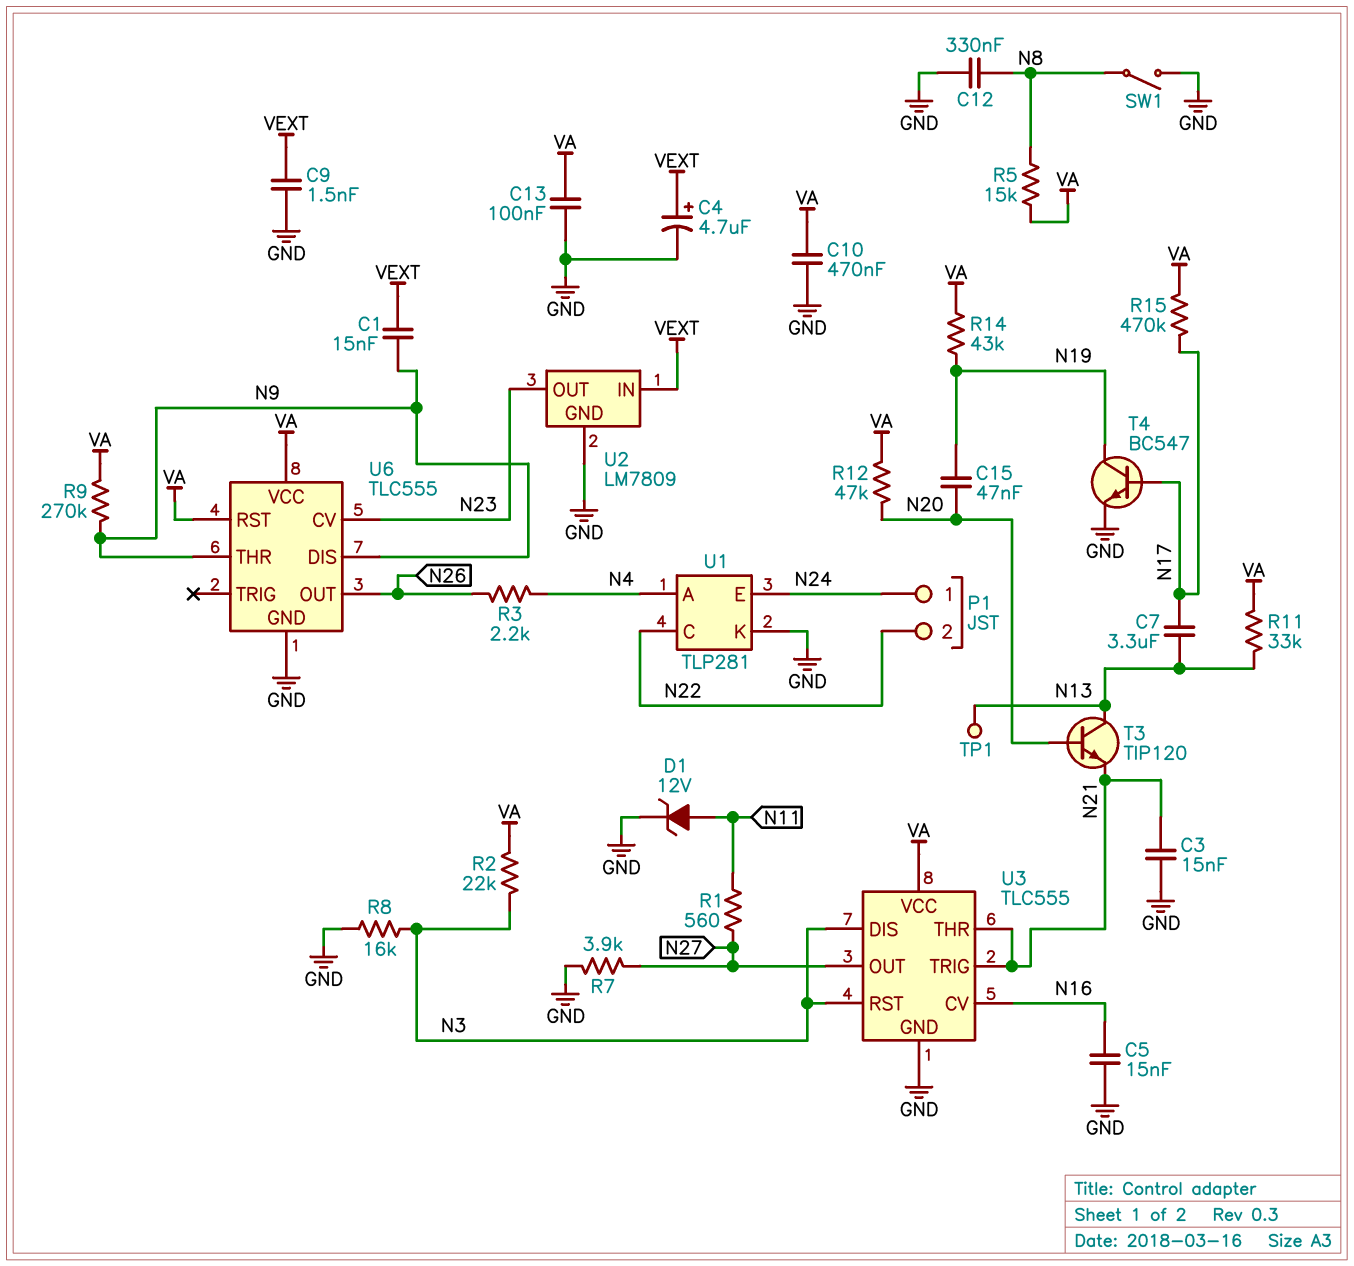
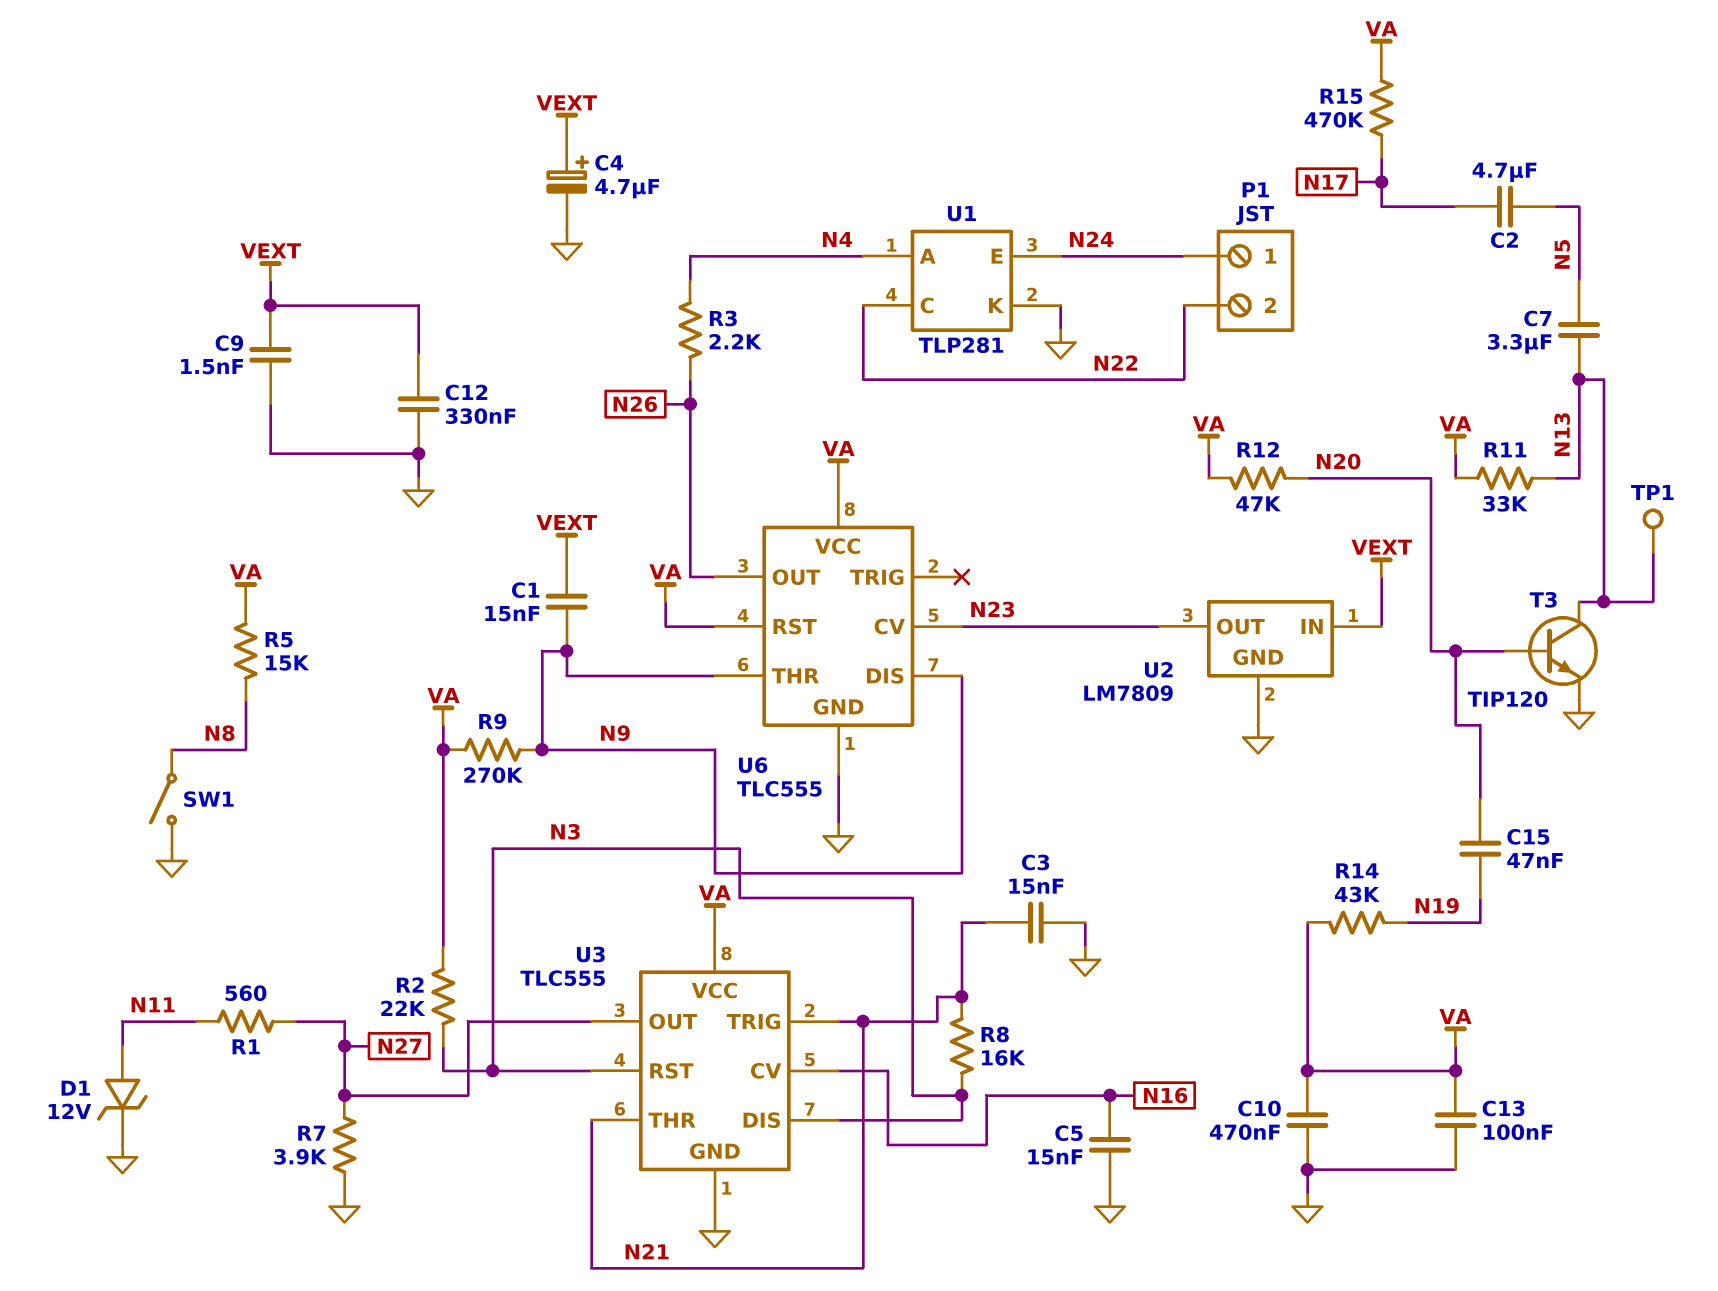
C2: none -> 4.7uF (N5, N17)
C7: 3.3uF (N13, N17) -> 3.3uF (N5, N13)
C12: 330nF (GND, N8) -> 330nF (GND, VEXT)
R8: 16k (GND, N3) -> 16k (N3, N21)
T3: NPN TIP120 (B N20, C N13, E N21) -> NPN TIP120 (B N20, C N13, E GND)
T4: NPN BC547 (B N17, C N19, E GND) -> none

